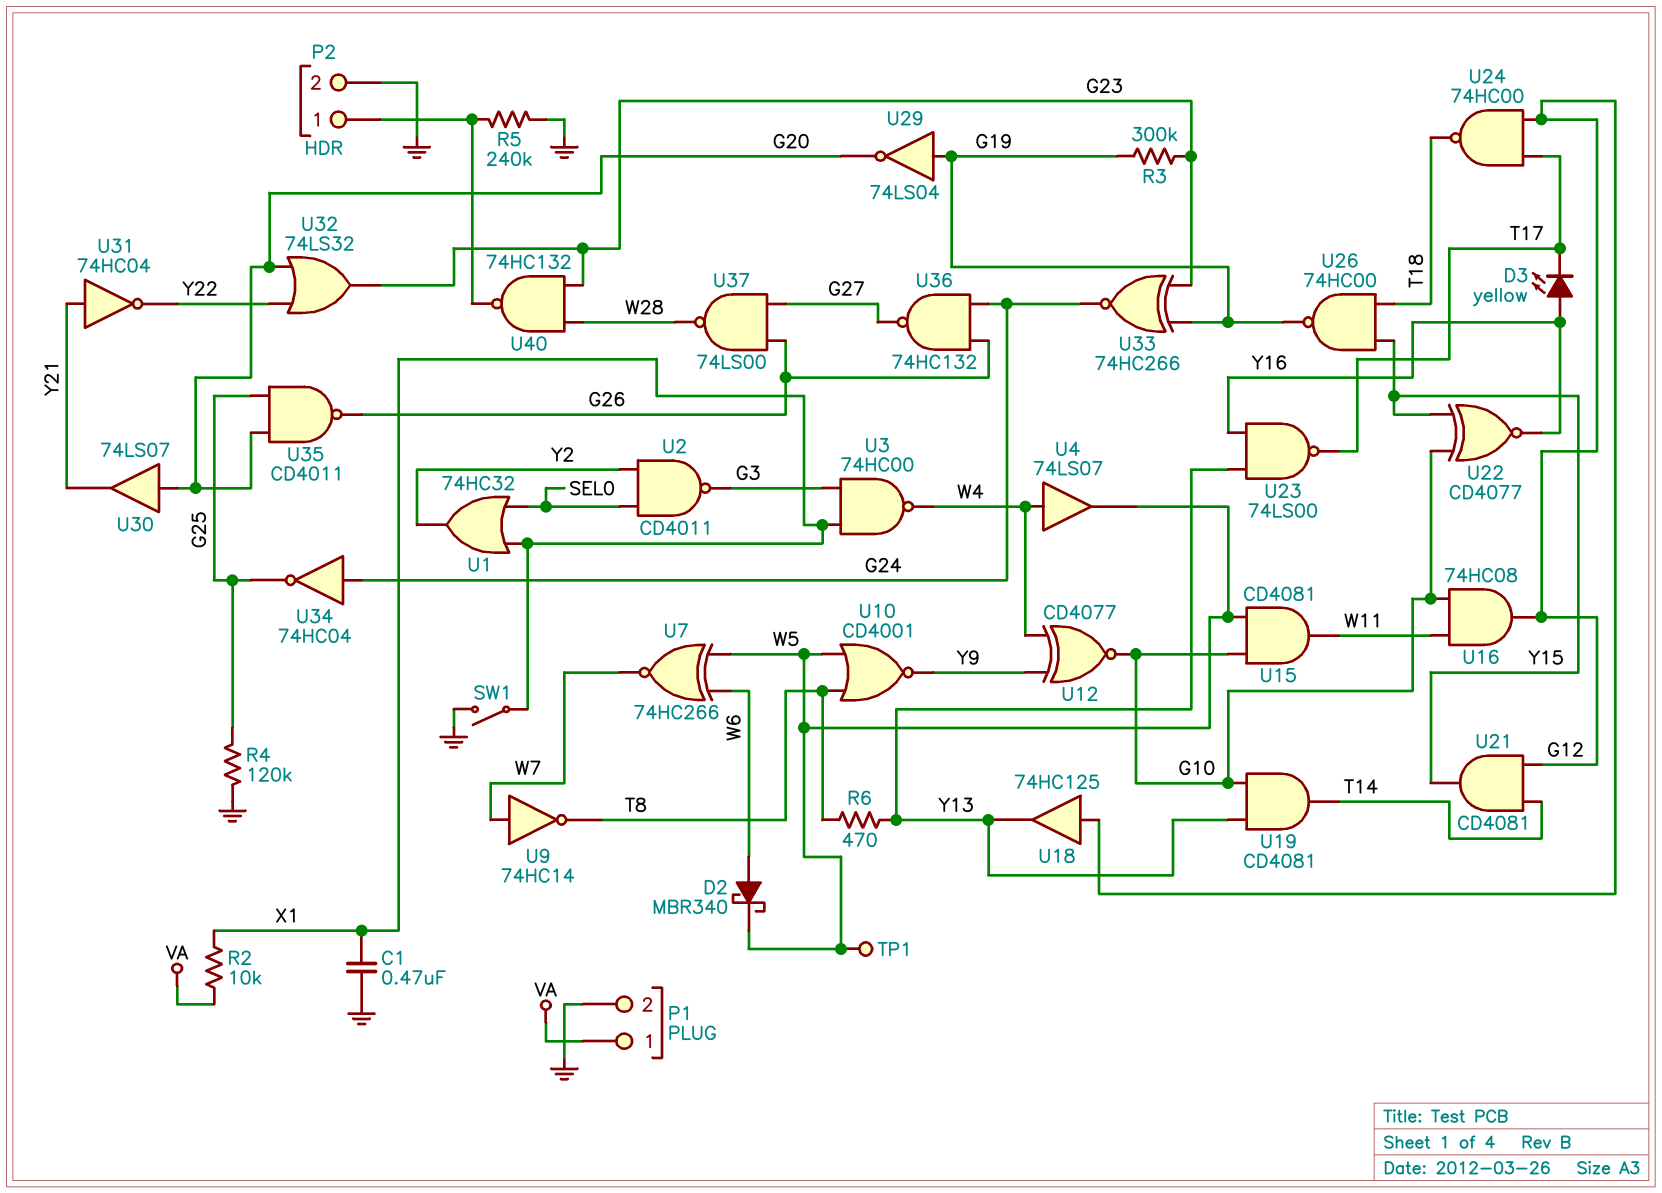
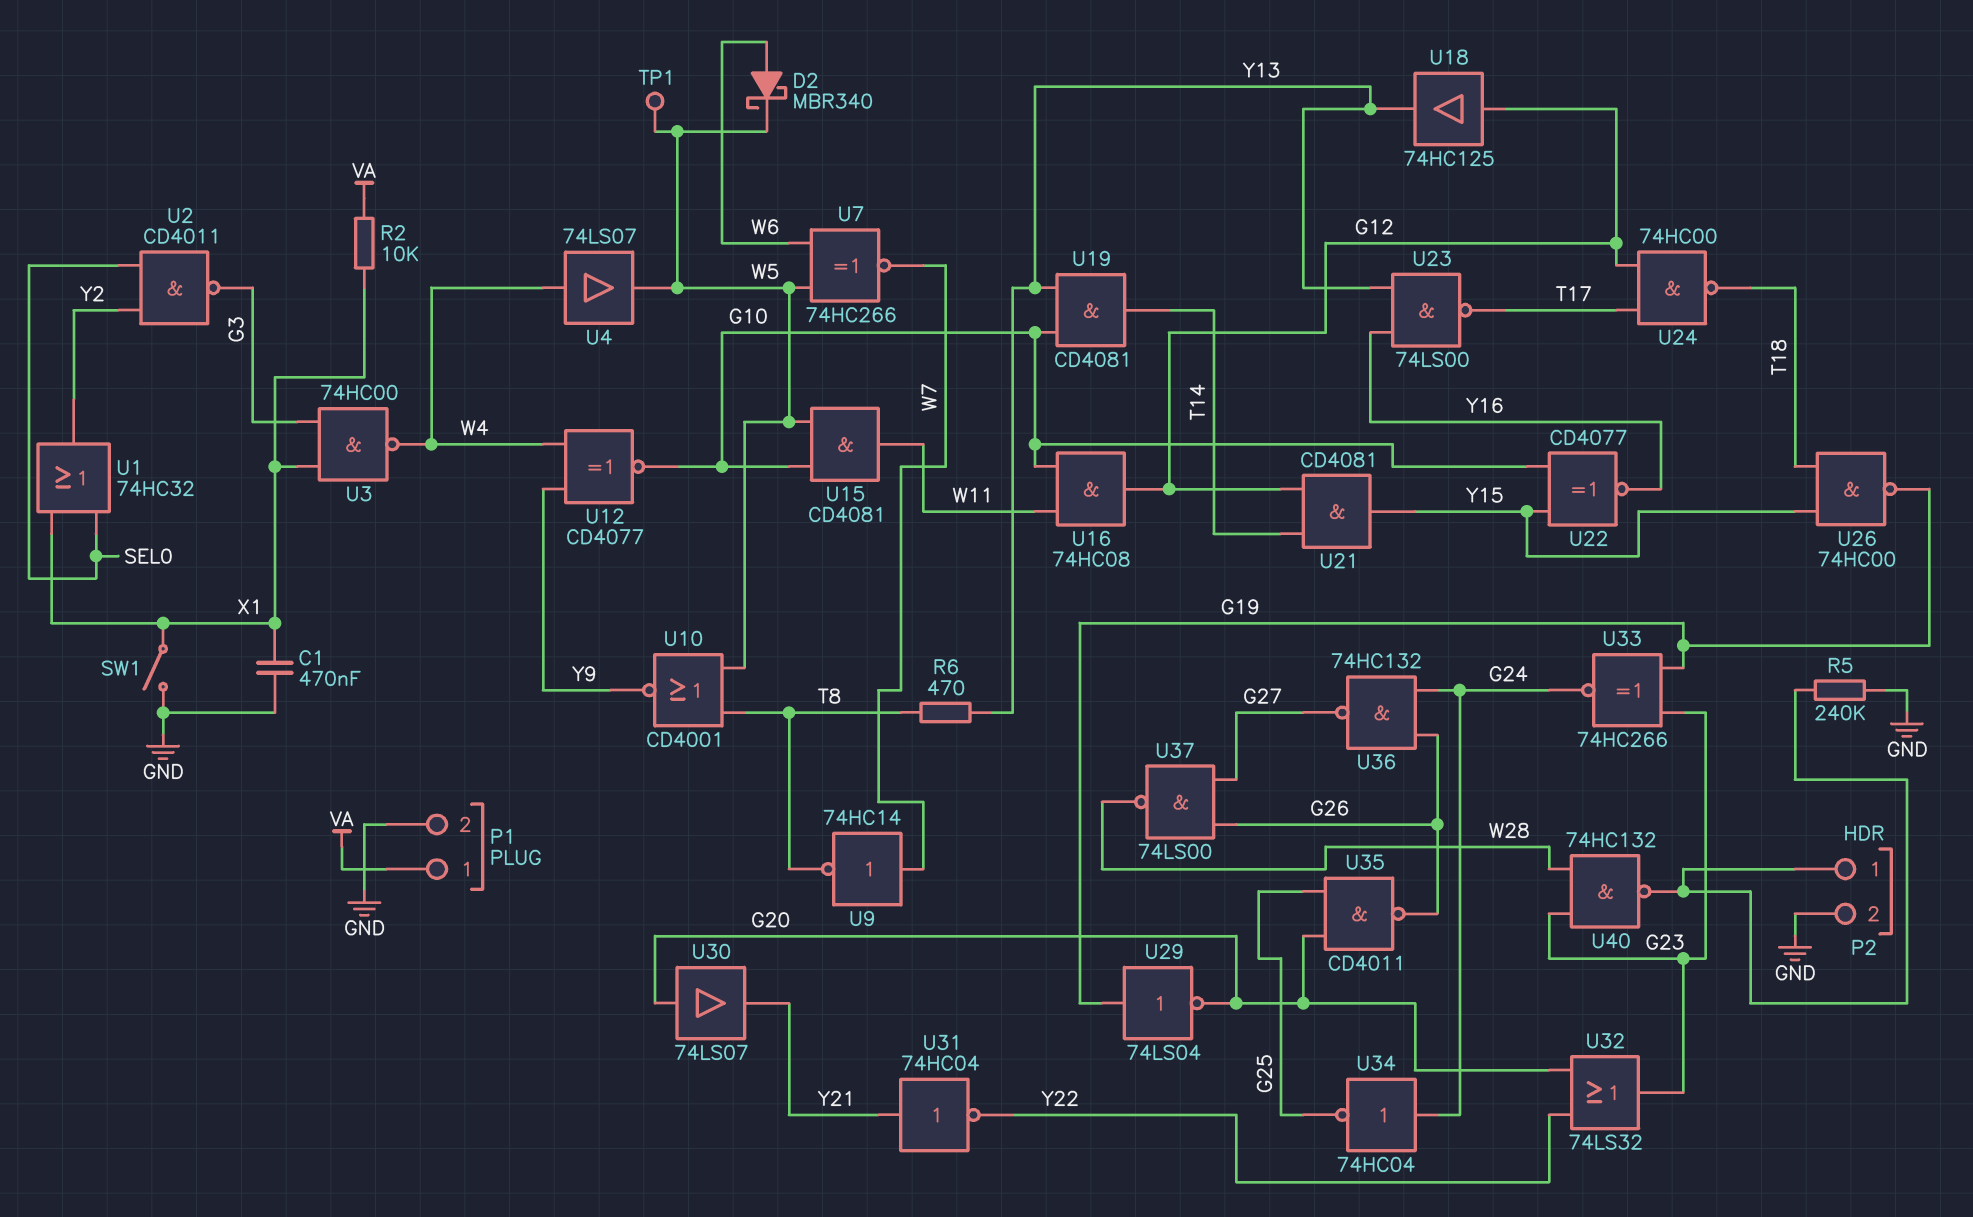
D3: LED yellow (A Y16, K T17) -> none
R3: 300k (G19, G23) -> none
R4: 120k (G25, GND) -> none

